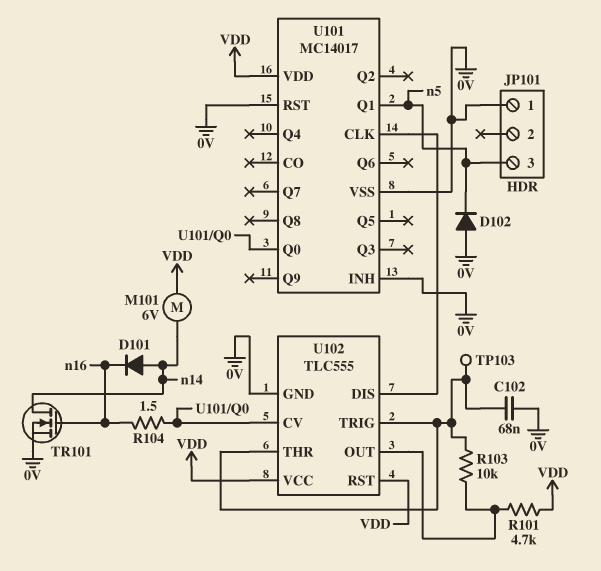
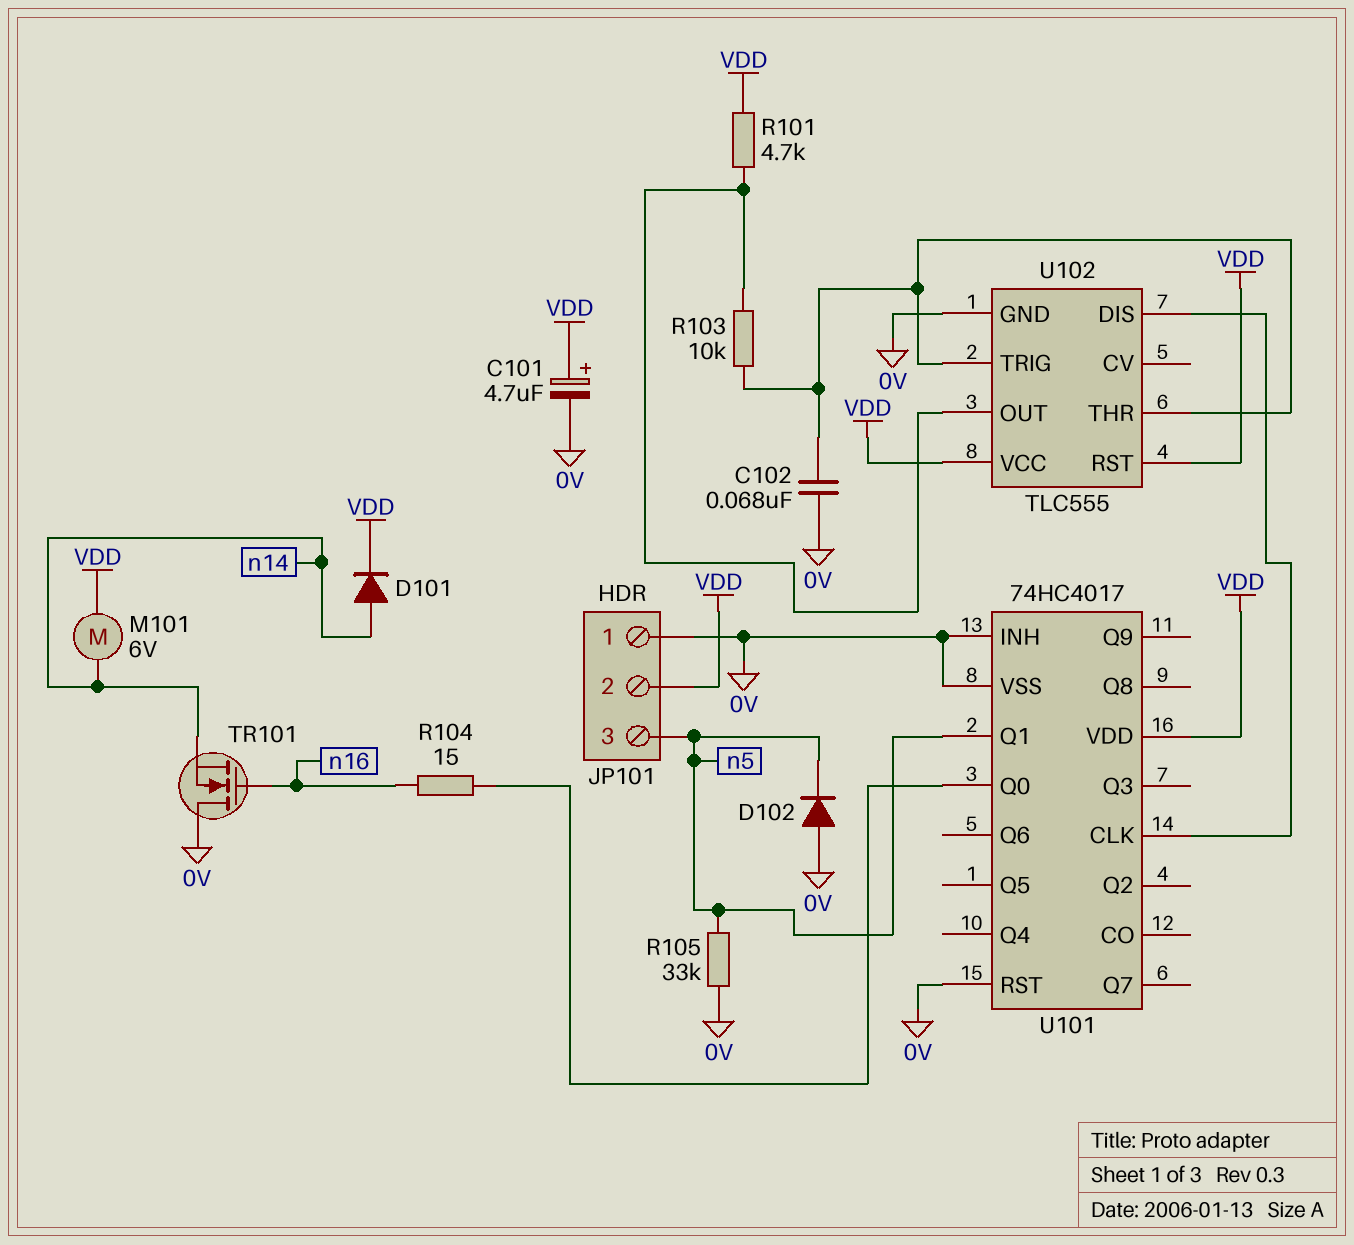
C101: none -> 4.7uF (plus VDD, minus 0V)
D101: diode (A n14, K n16) -> diode (A n14, K VDD)
JP101 pin 2: none -> VDD
R104: 1.5 (U101/Q0, n16) -> 15 (U101/Q0, n16)
R105: none -> 33k (0V, n5)
TP103: test point (U102/THR) -> none
TR101: NMOS (G n16, D n14, S 0V) -> NMOS (G n16, D 0V, S n14)
U101: MC14017 -> 74HC4017
U102 pin CV: U101/Q0 -> none

